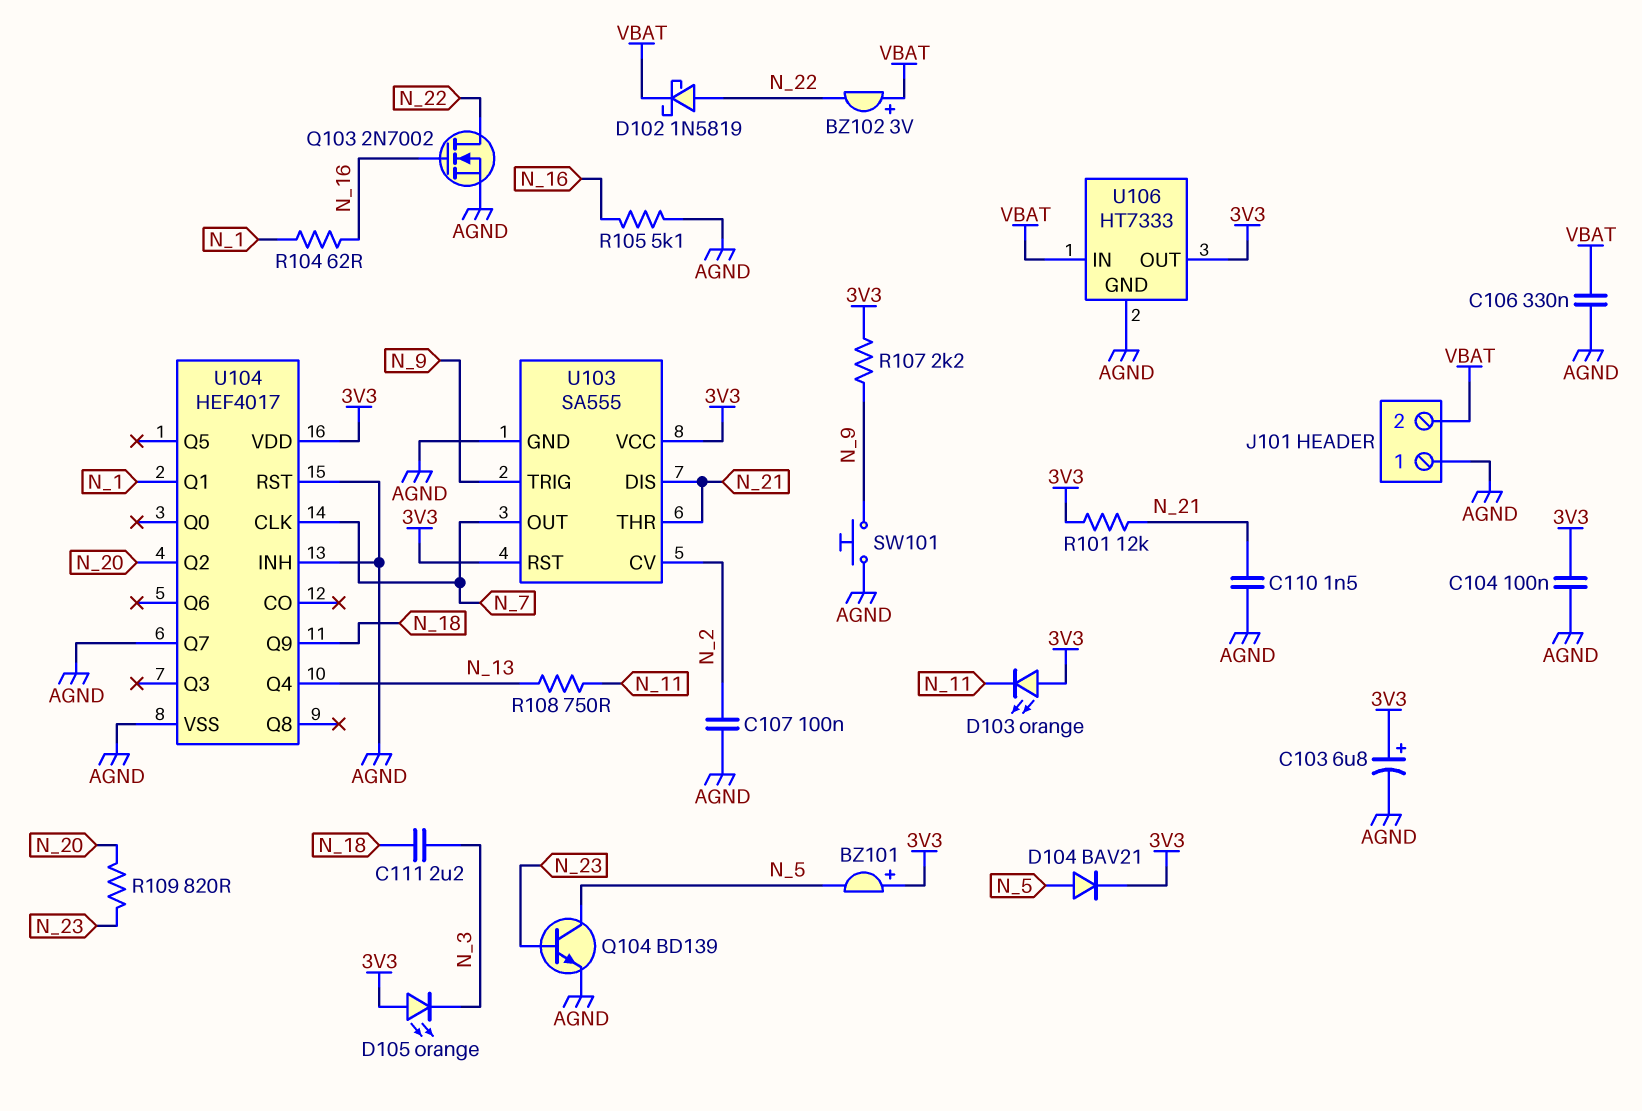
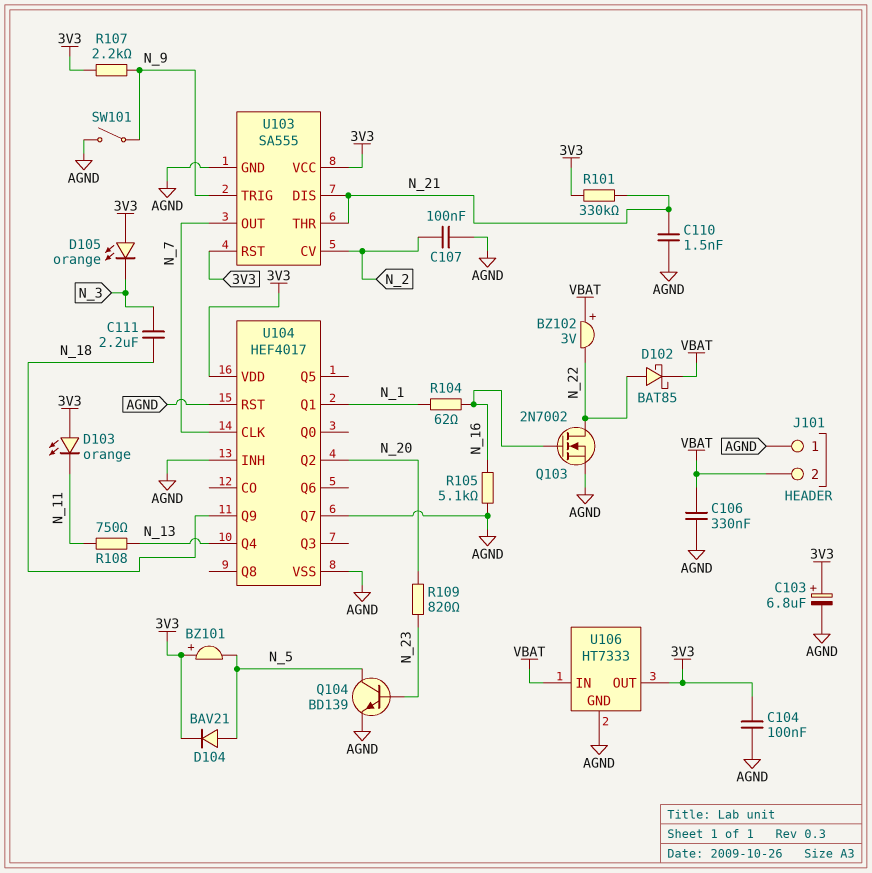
D102: schottky 1N5819 (A N_22, K VBAT) -> schottky BAT85 (A N_22, K VBAT)
R101: 12k (3V3, N_21) -> 330k (3V3, N_21)
SW101: button (AGND, N_9) -> switch (AGND, N_9)

